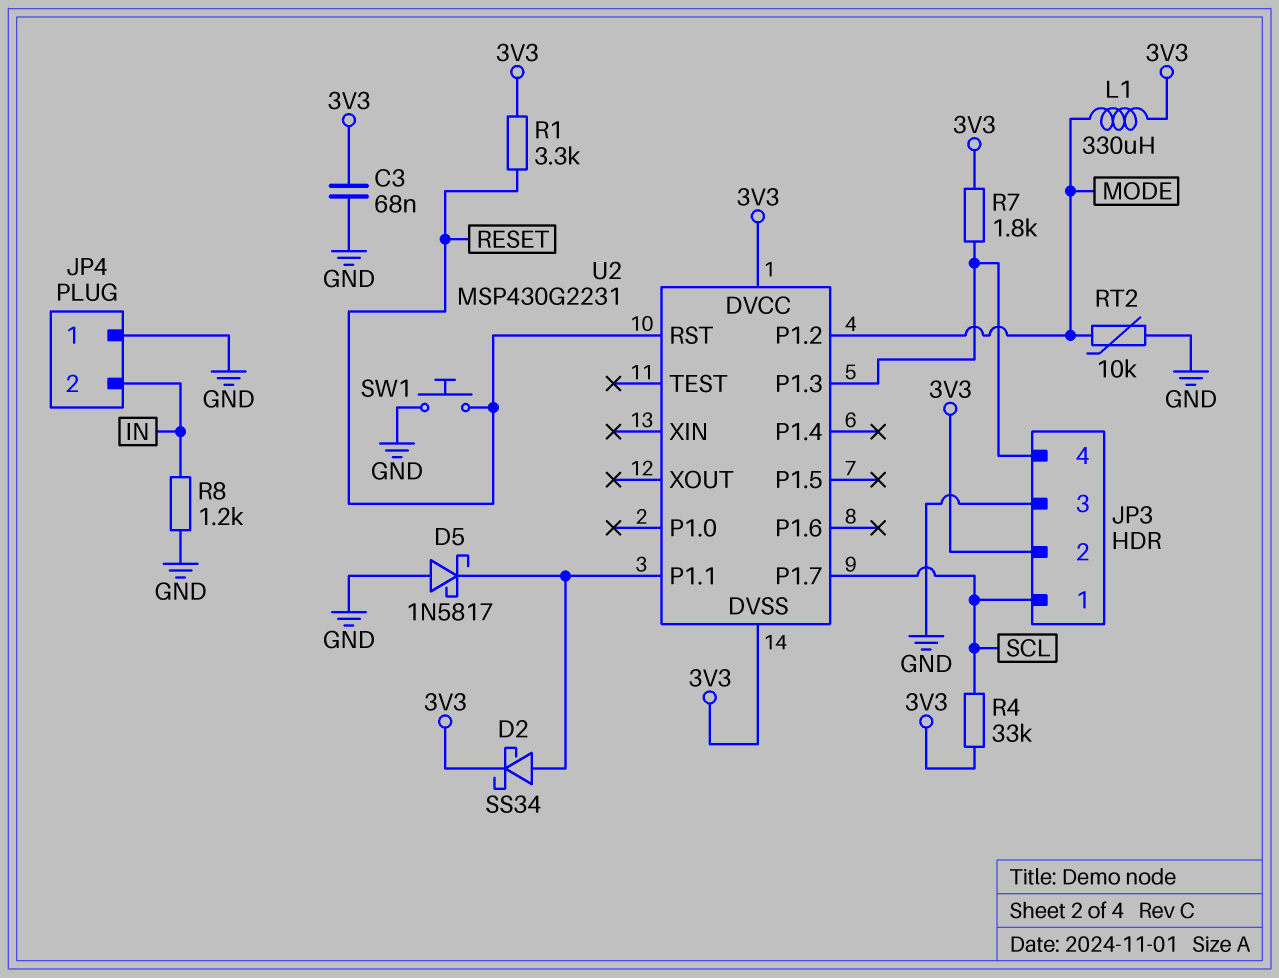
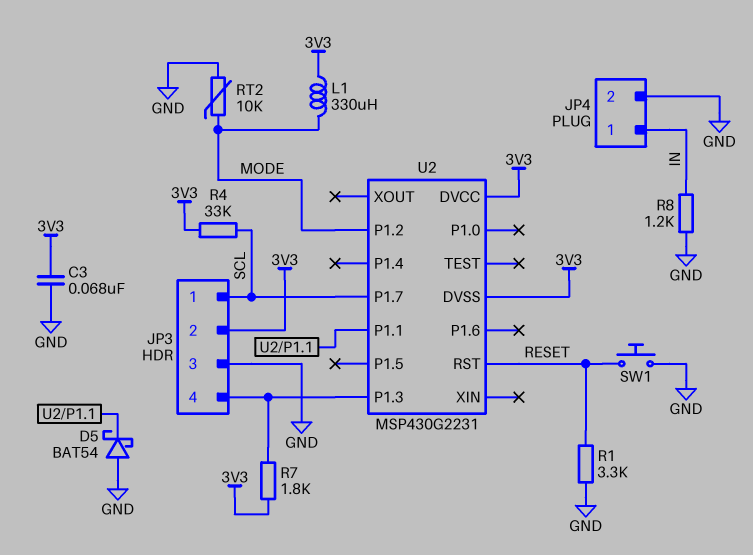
D2: schottky SS34 (A U2/P1.1, K 3V3) -> none
D5: schottky 1N5817 (A GND, K U2/P1.1) -> schottky BAT54 (A GND, K U2/P1.1)
JP4 pin 1: GND -> IN
JP4 pin 2: IN -> GND
R1: 3.3k (3V3, RESET) -> 3.3k (GND, RESET)

